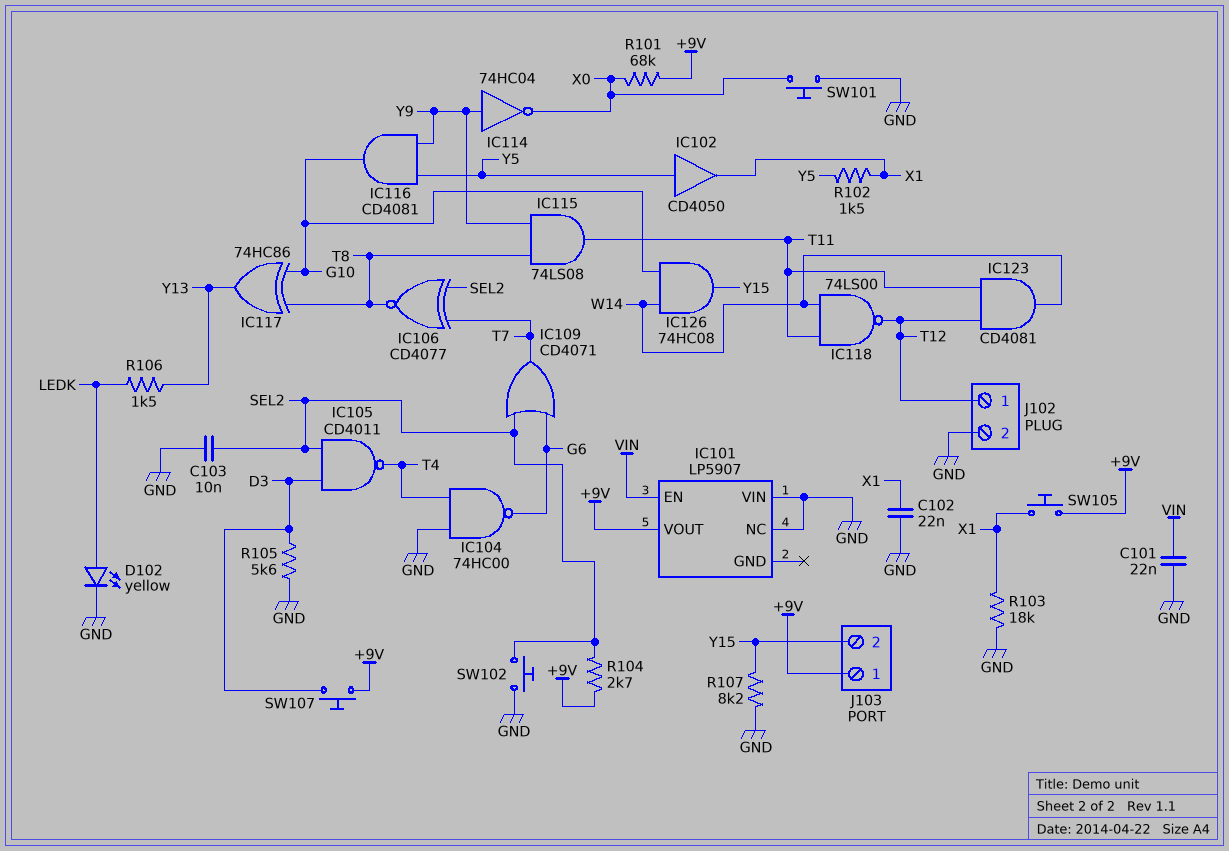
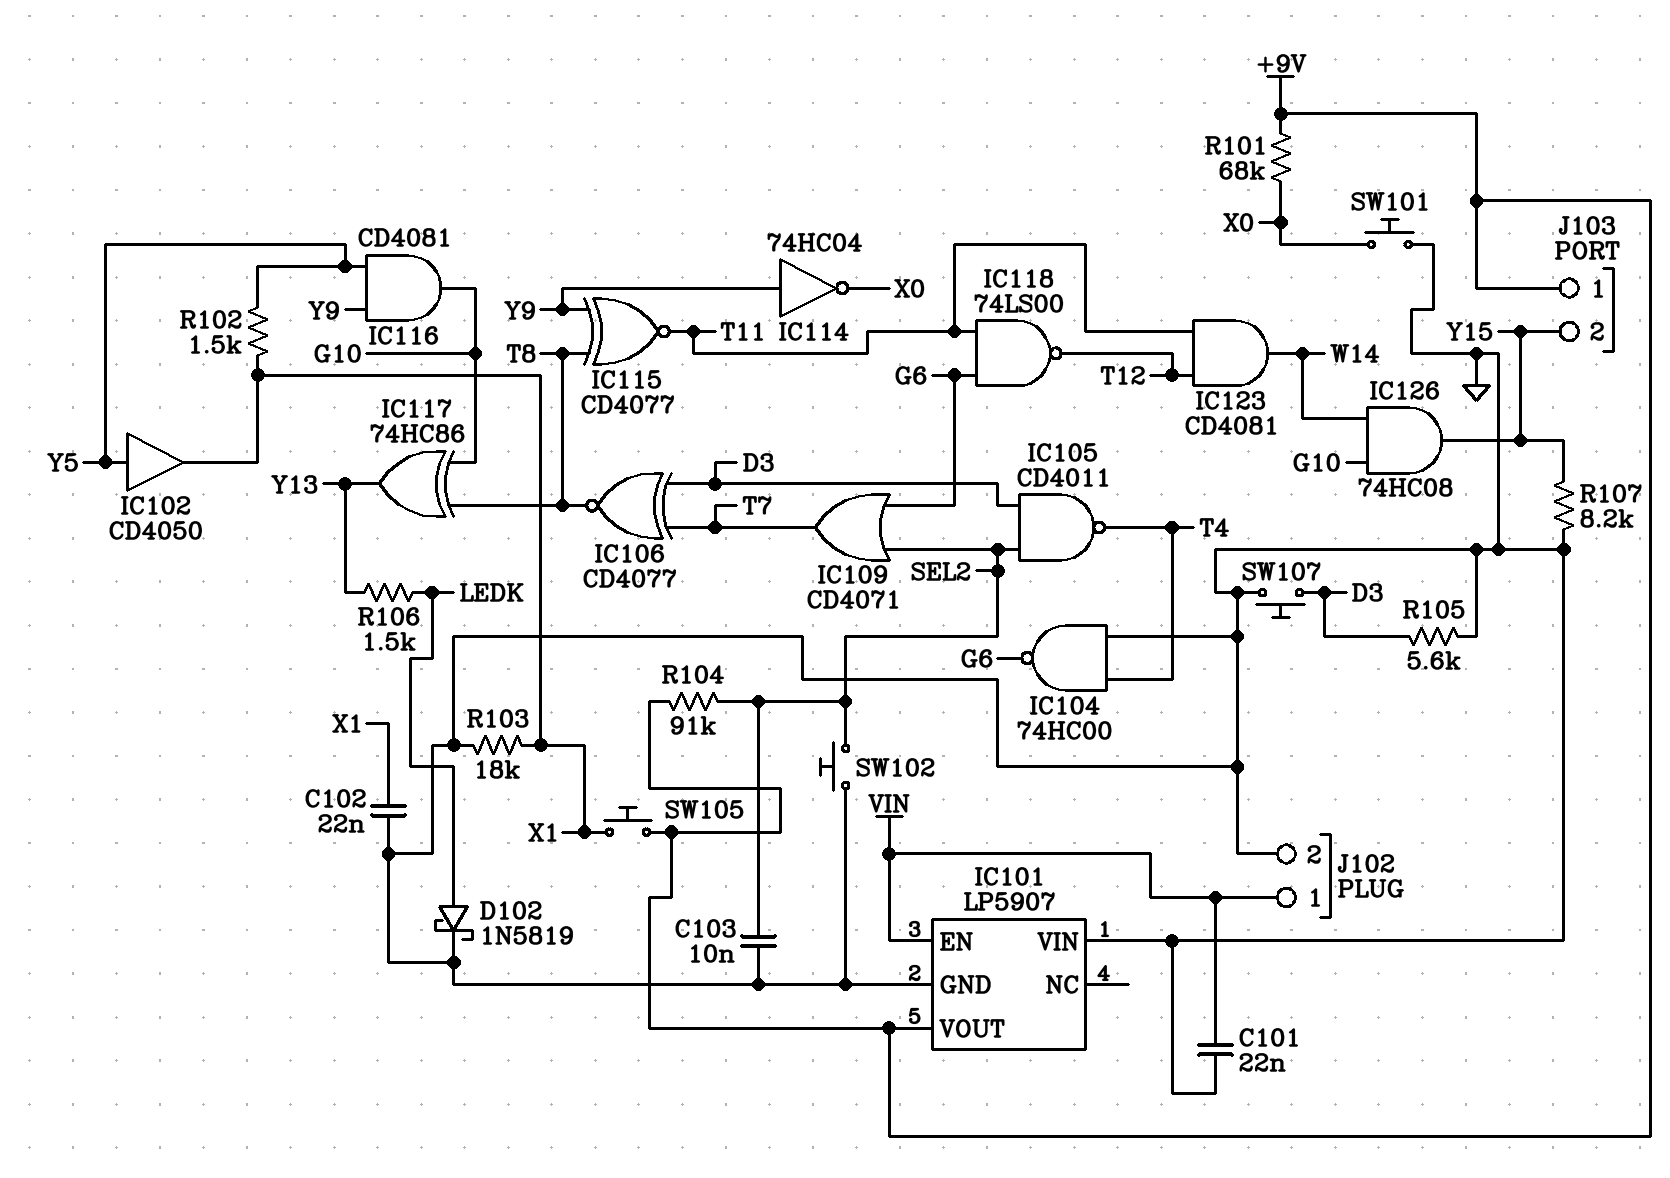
D102: LED yellow (A LEDK, K GND) -> schottky 1N5819 (A LEDK, K GND)
IC101 pin GND: none -> GND
IC101 pin NC: GND -> none
IC106: XNOR CD4077 (in SEL2, in T7, out T8) -> XNOR CD4077 (in D3, in T7, out T8)
IC115: AND 74LS08 (in T8, in Y9, out T11) -> XNOR CD4077 (in T8, in Y9, out T11)
IC118: NAND 74LS00 (in T11, in W14, out T12) -> NAND 74LS00 (in G6, in T11, out T12)
J102 pin 1: T12 -> VIN
R104: 2.7k (+9V, SEL2) -> 91k (+9V, SEL2)
SW107: button (+9V, D3) -> button (D3, GND)

